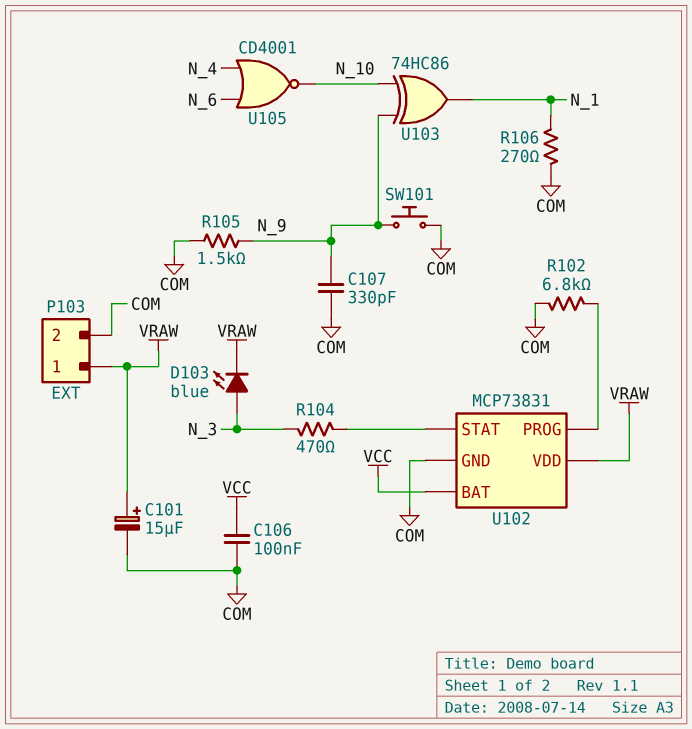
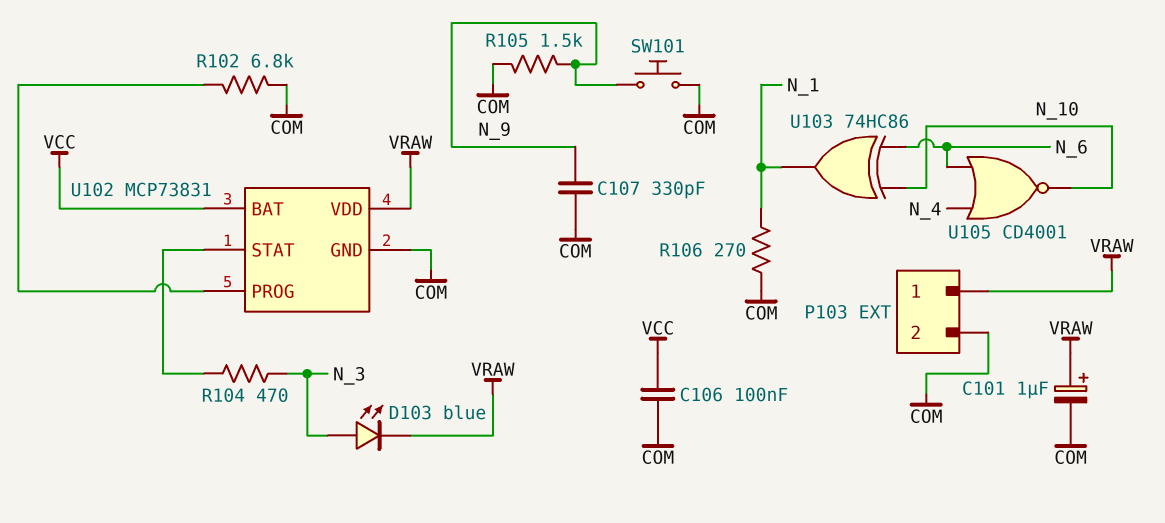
C101: 15uF (plus VRAW, minus COM) -> 1uF (plus VRAW, minus COM)
U103: XOR 74HC86 (in N_9, in N_10, out N_1) -> XOR 74HC86 (in N_6, in N_10, out N_1)

